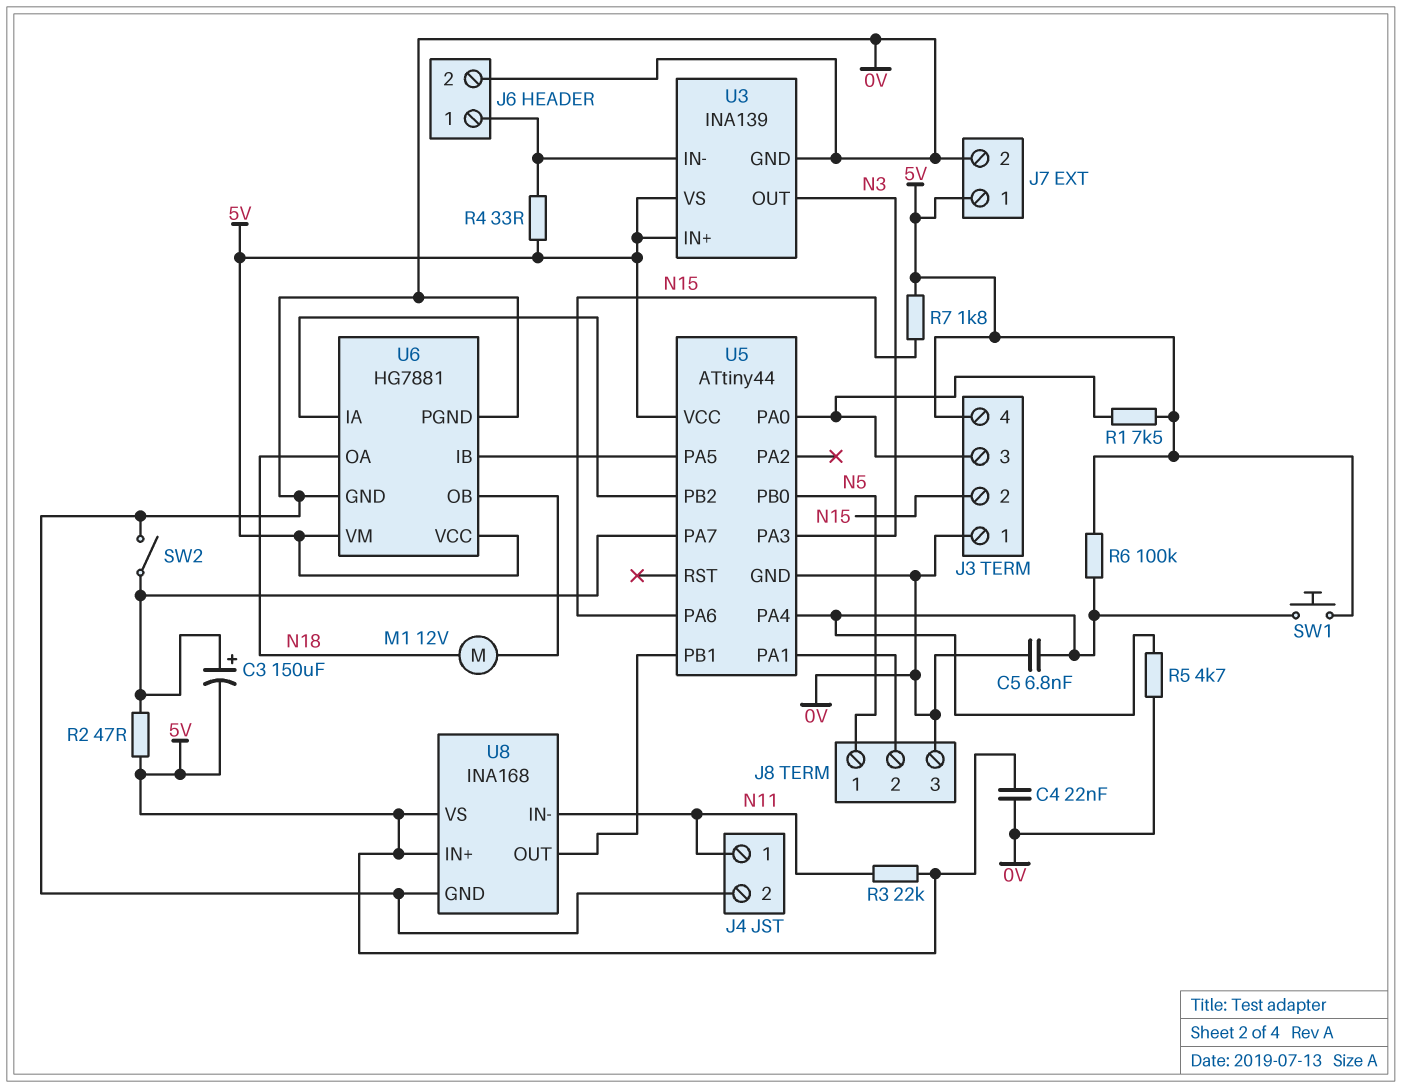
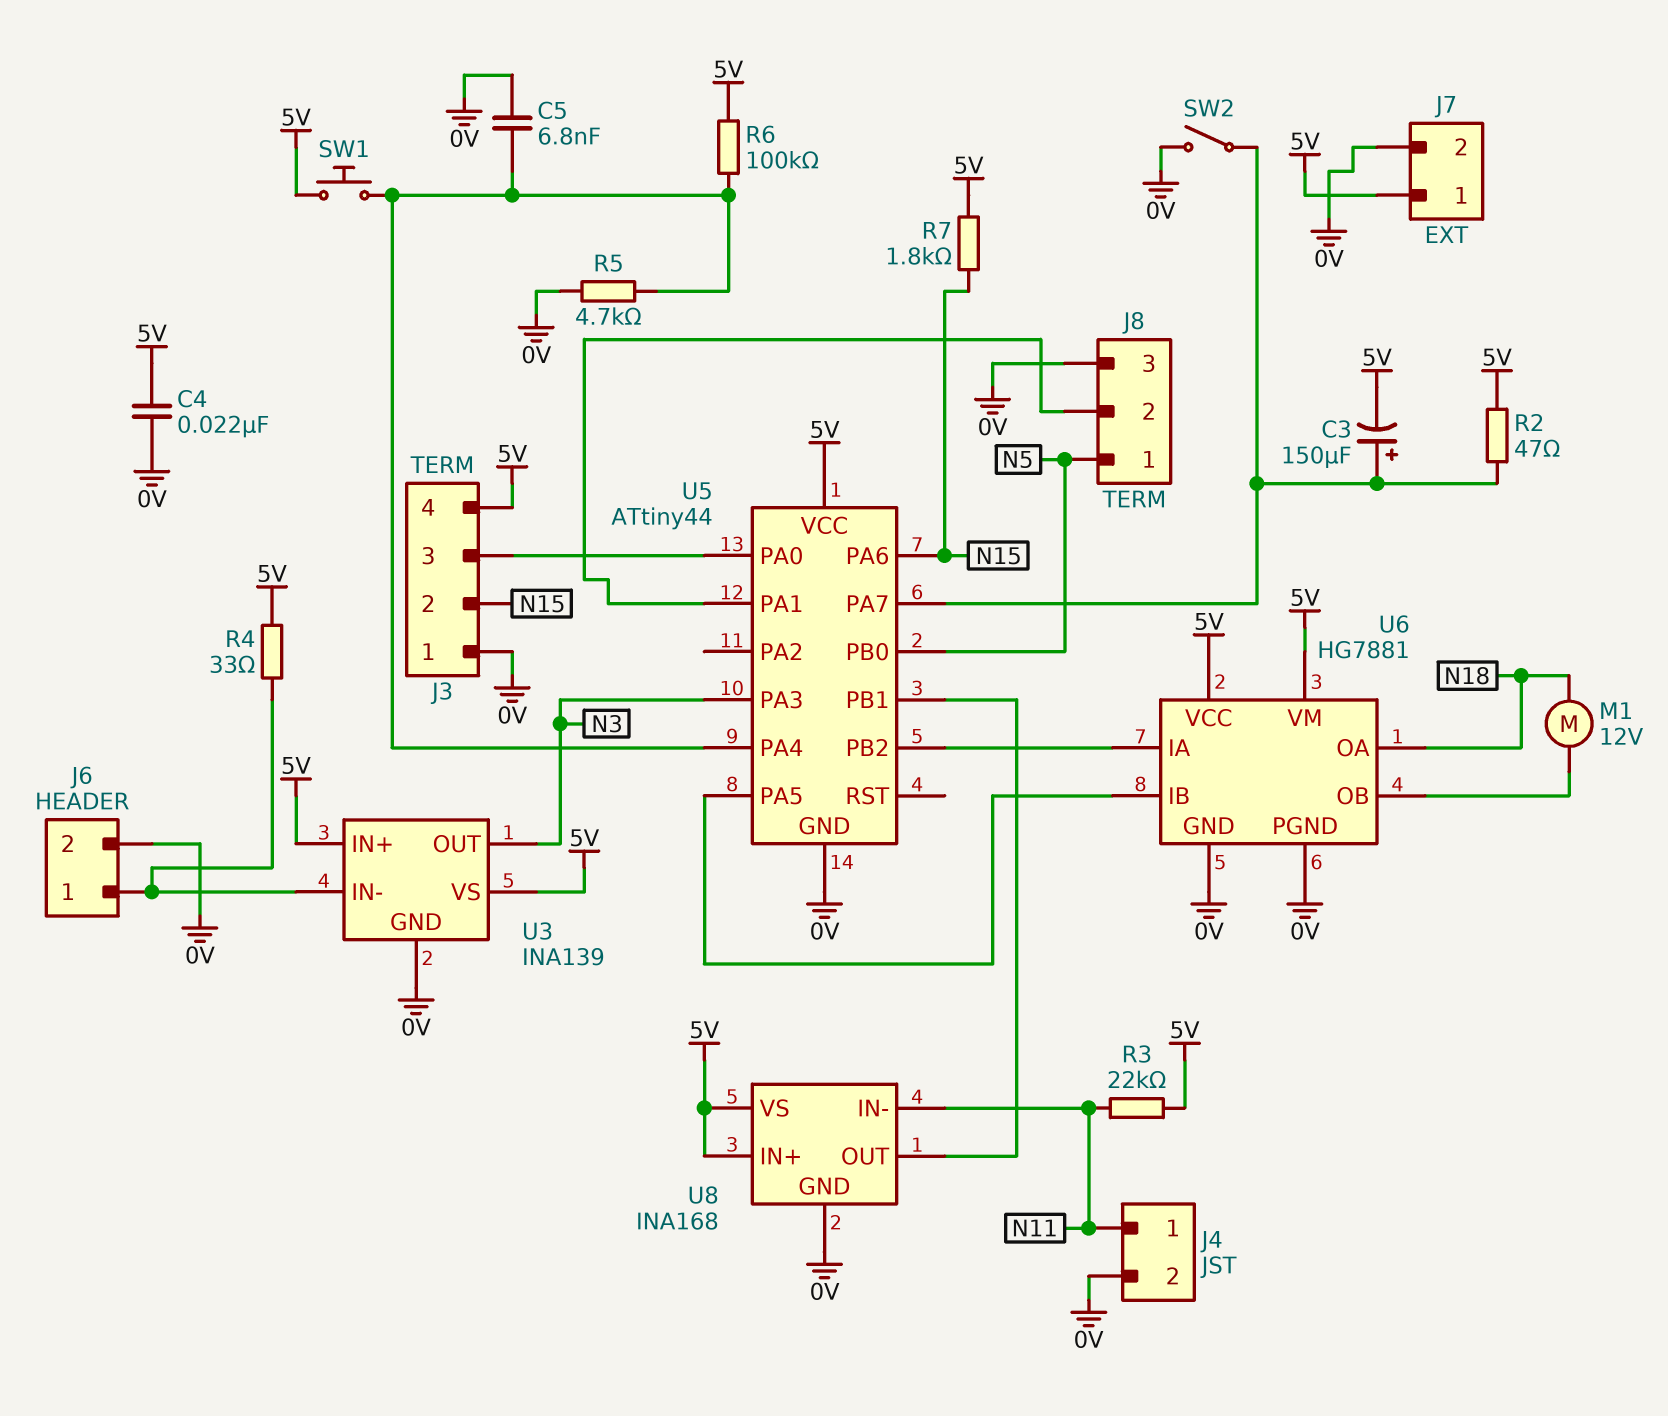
R1: 7.5k (5V, J3/3) -> none

